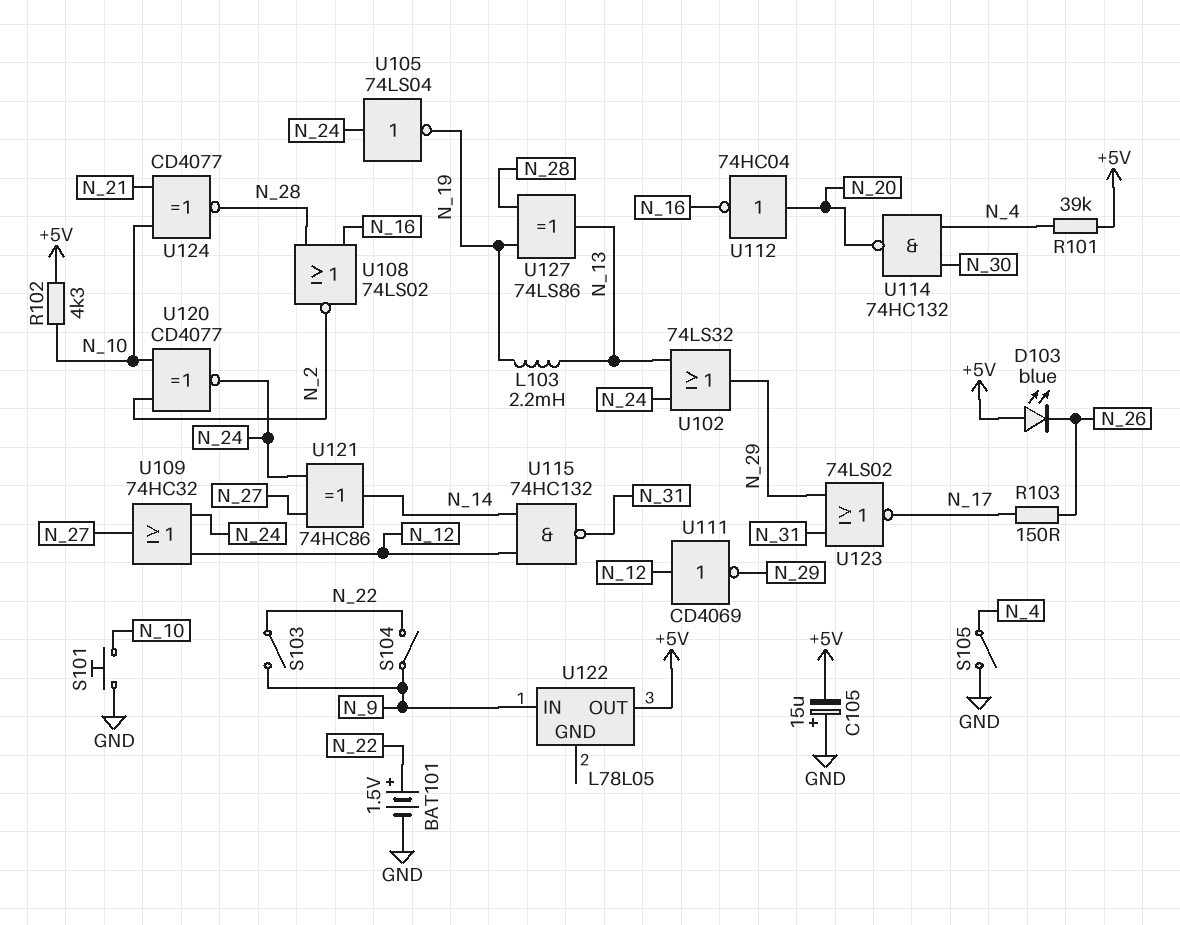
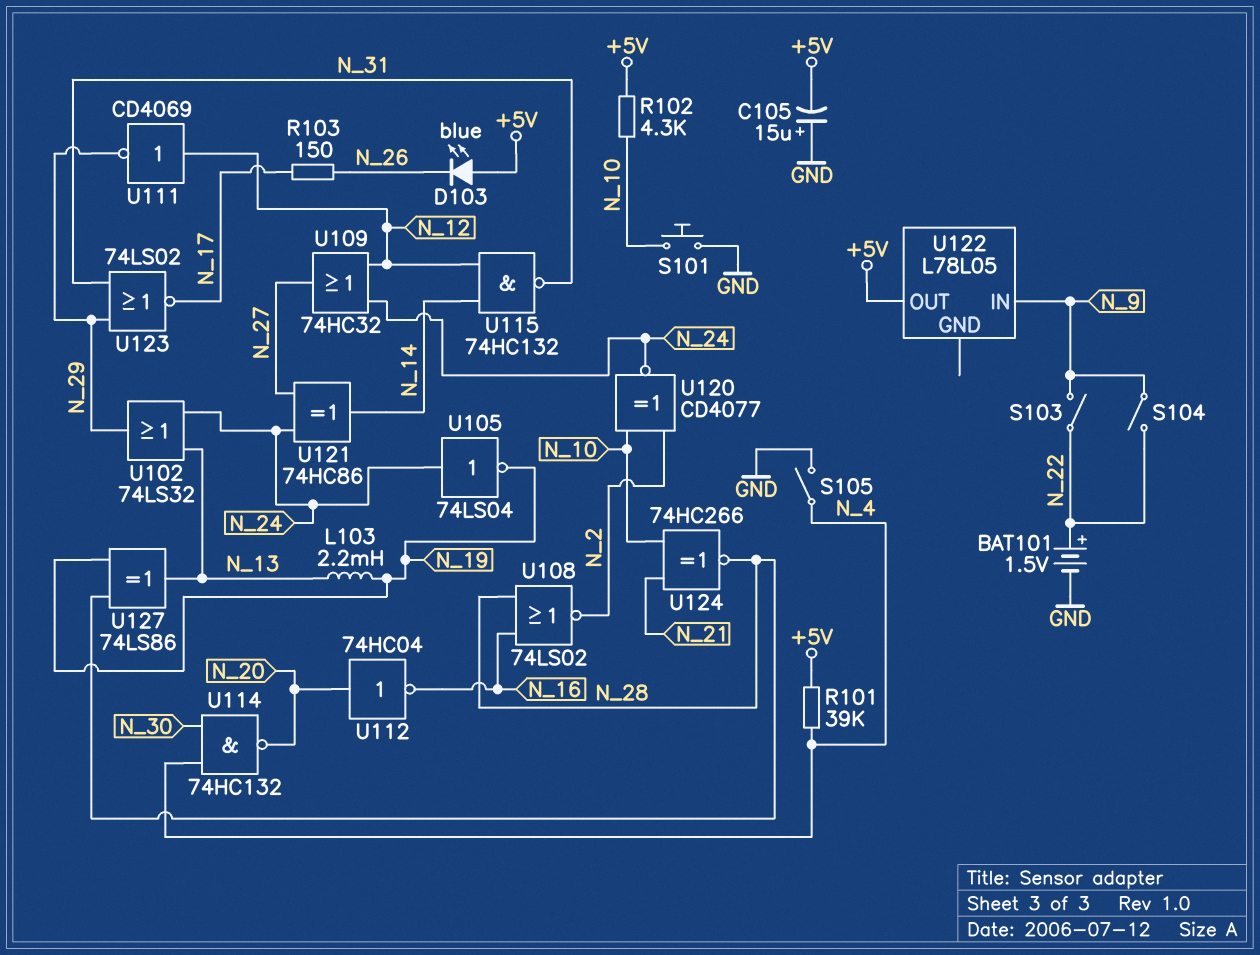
U124: XNOR CD4077 (in N_10, in N_21, out N_28) -> XNOR 74HC266 (in N_10, in N_21, out N_28)

